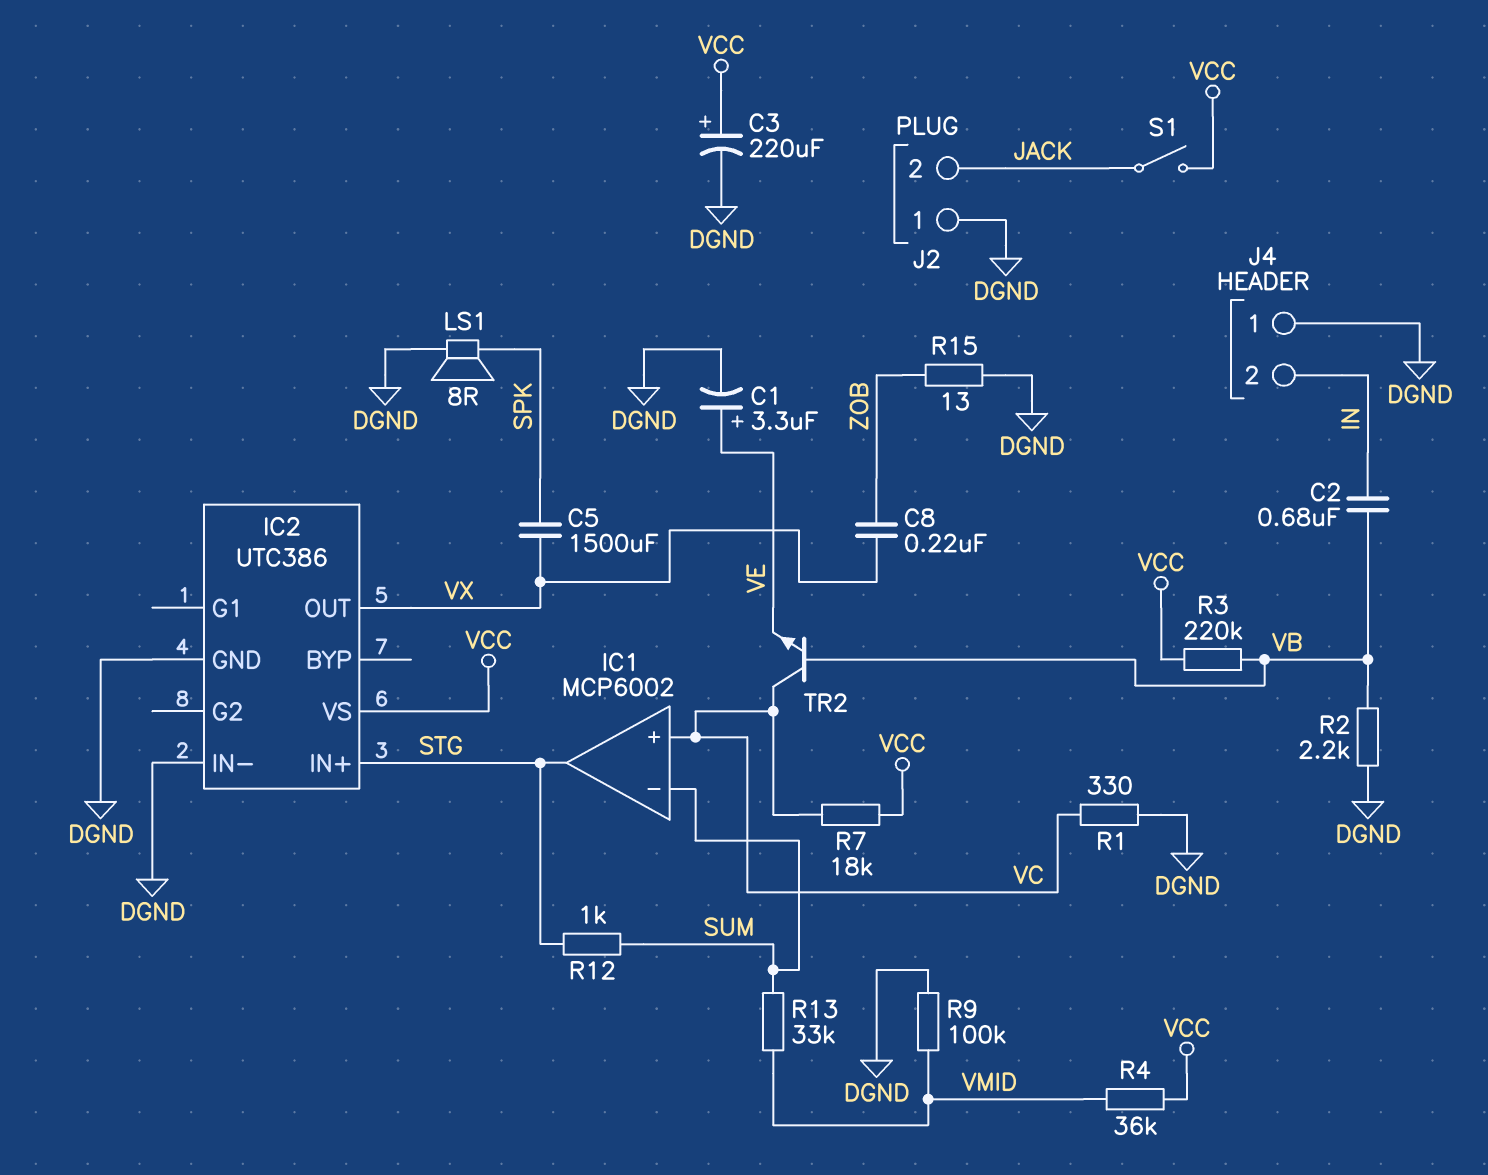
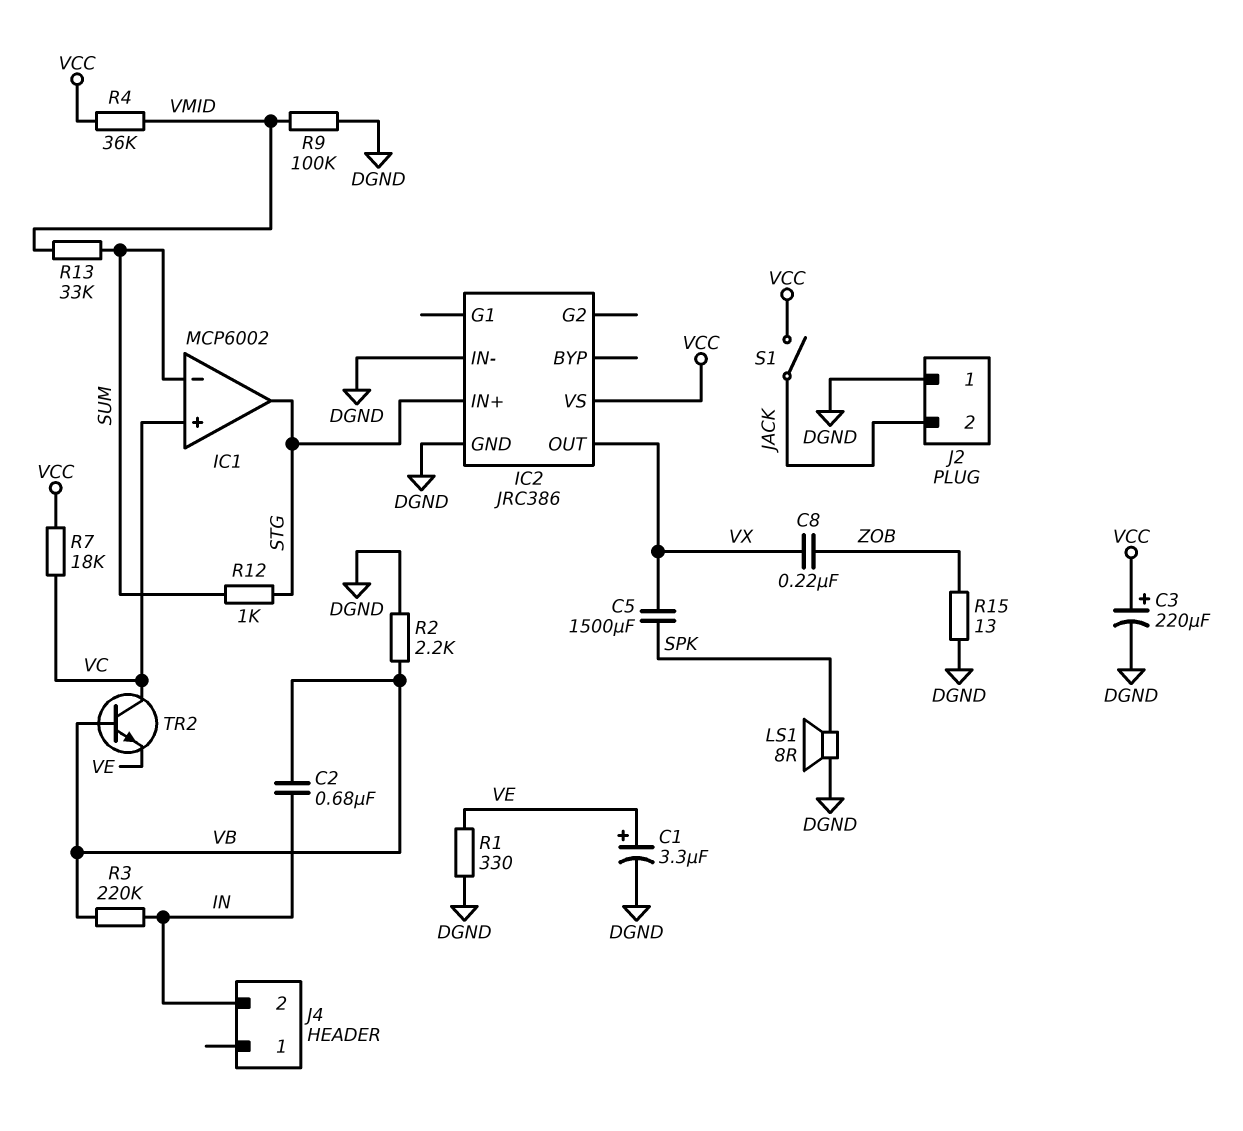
IC2: UTC386 -> JRC386
J4 pin 1: DGND -> none
R1: 330 (DGND, VC) -> 330 (DGND, VE)
R3: 220k (VB, VCC) -> 220k (IN, VB)

